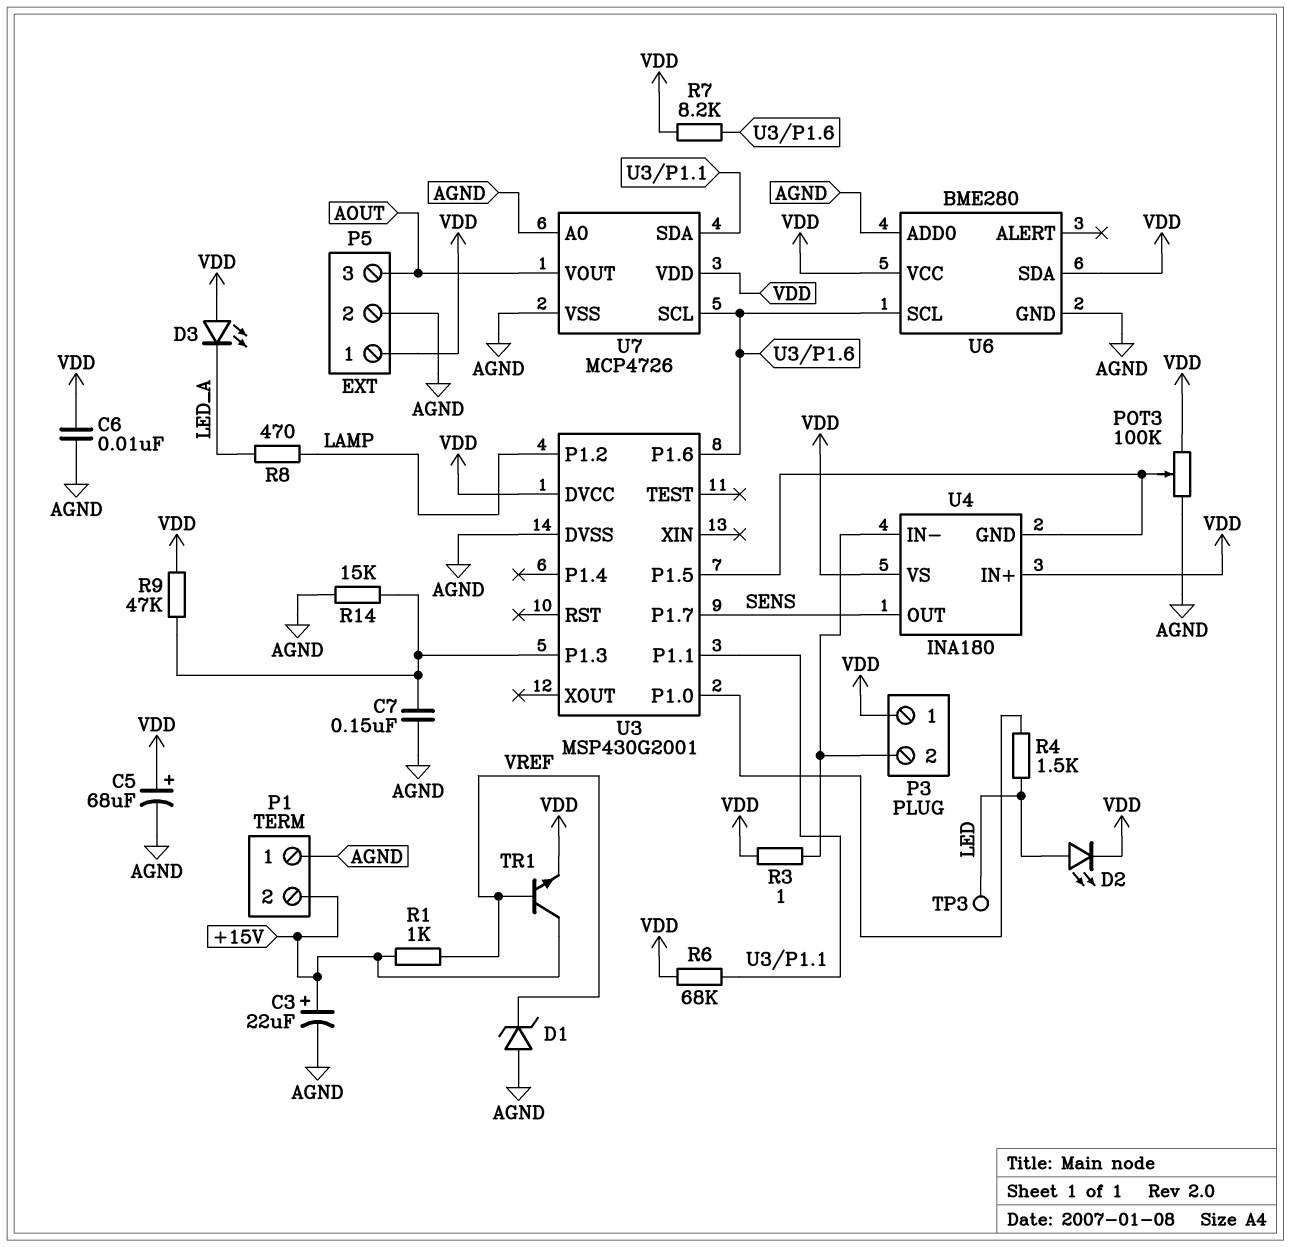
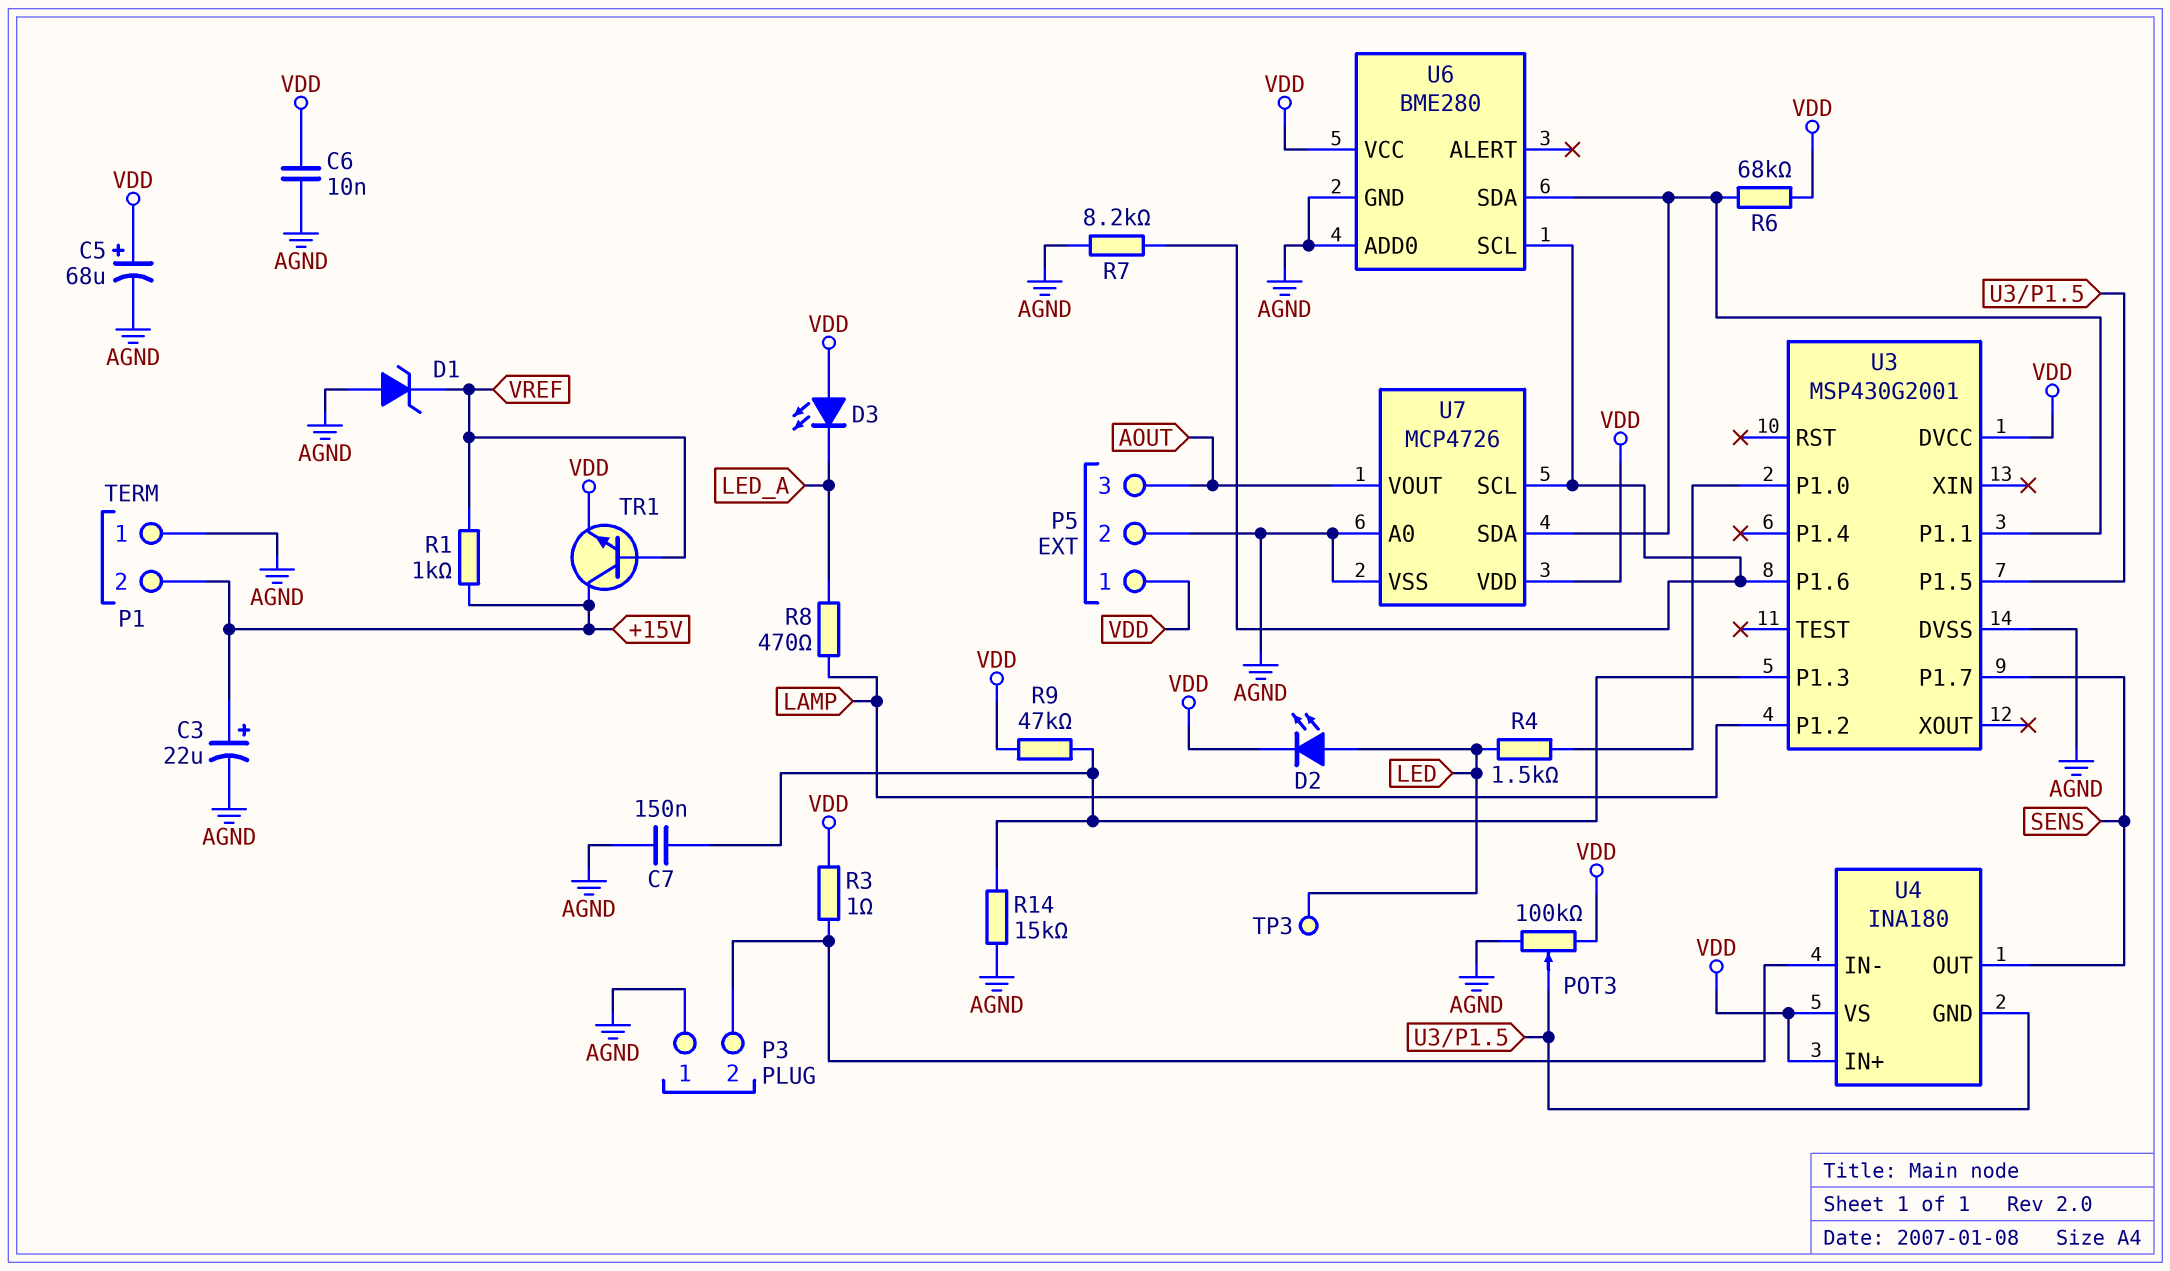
P3 pin 1: VDD -> AGND
R7: 8.2k (U3/P1.6, VDD) -> 8.2k (AGND, U3/P1.6)
U6 pin SDA: VDD -> U3/P1.1

